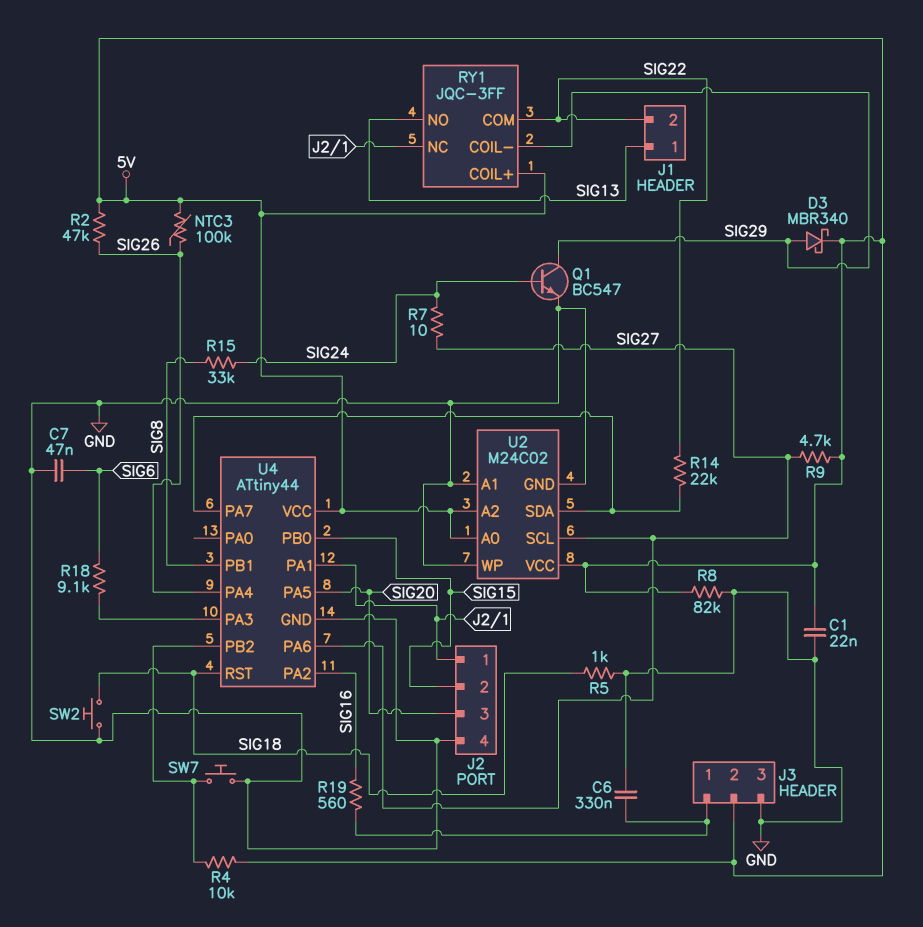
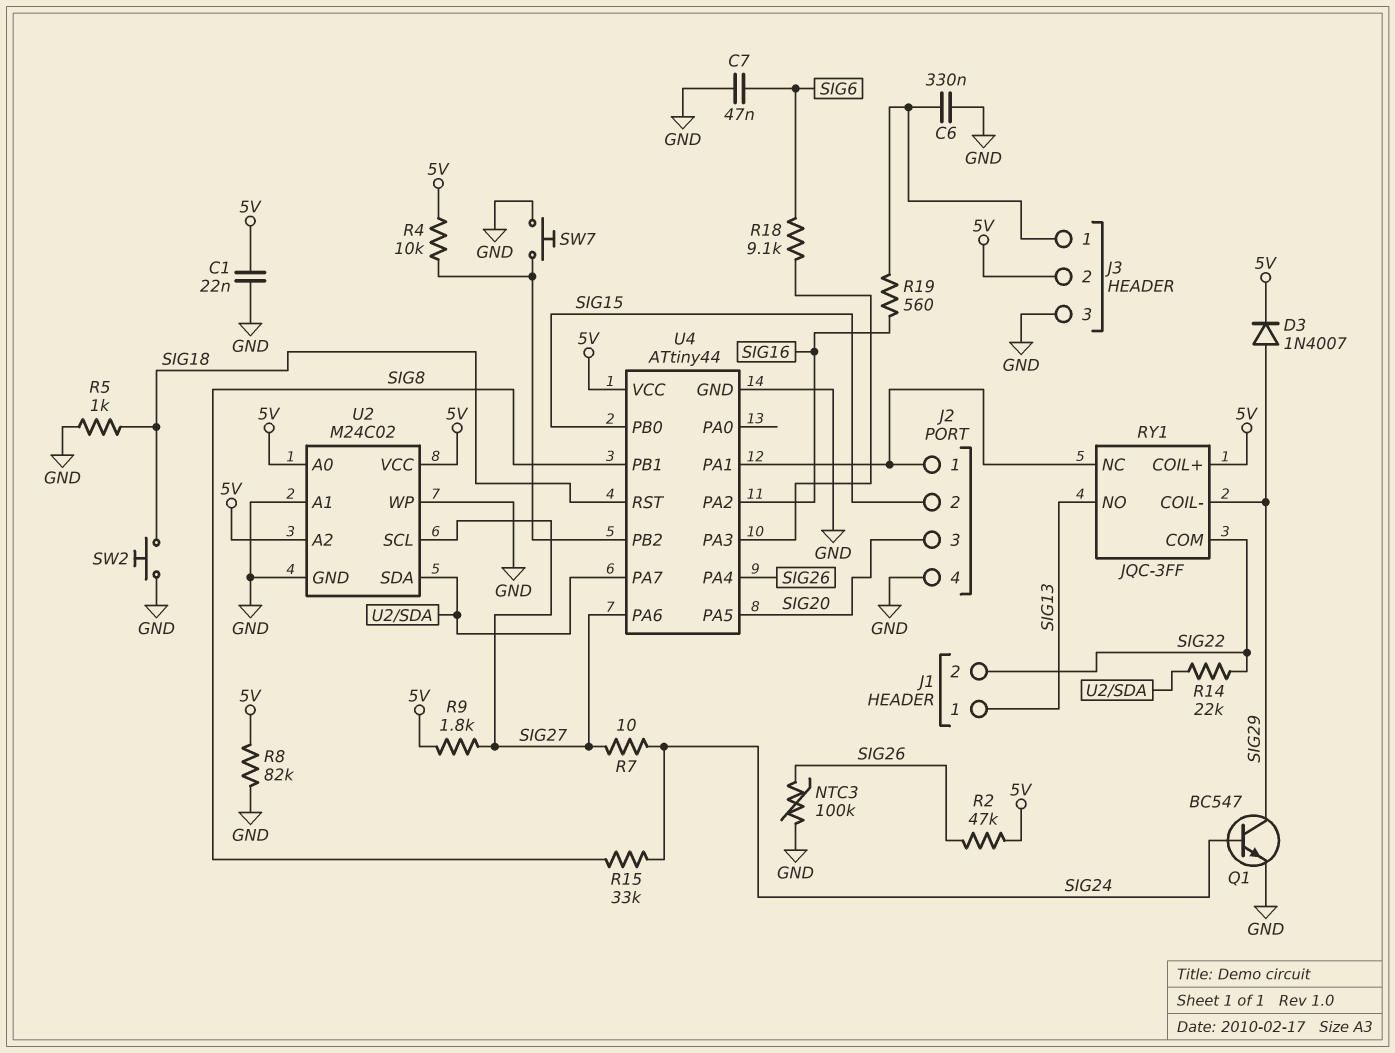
D3: schottky MBR340 (A SIG29, K 5V) -> diode 1N4007 (A SIG29, K 5V)
NTC3: 100k (5V, SIG26) -> 100k (GND, SIG26)
R9: 4.7k (5V, SIG27) -> 1.8k (5V, SIG27)

